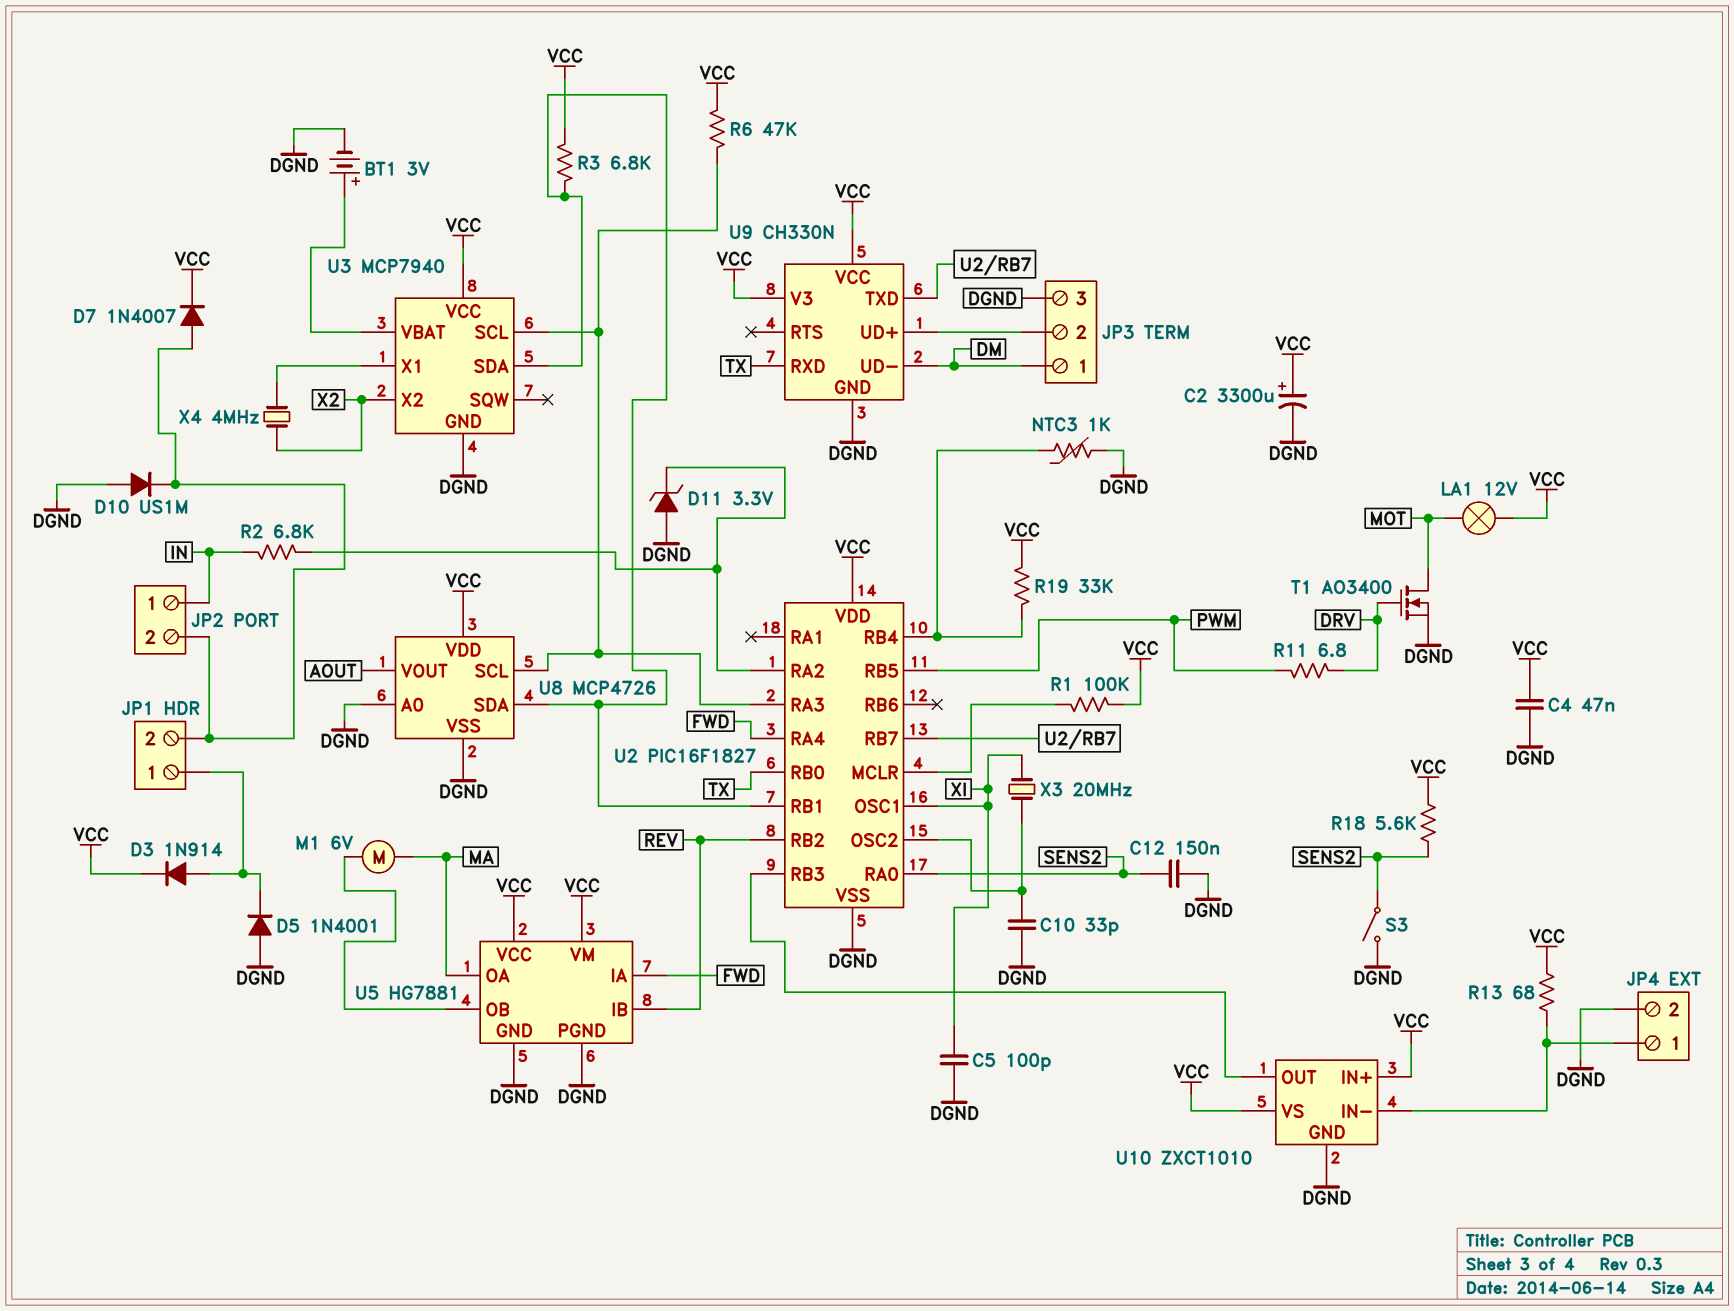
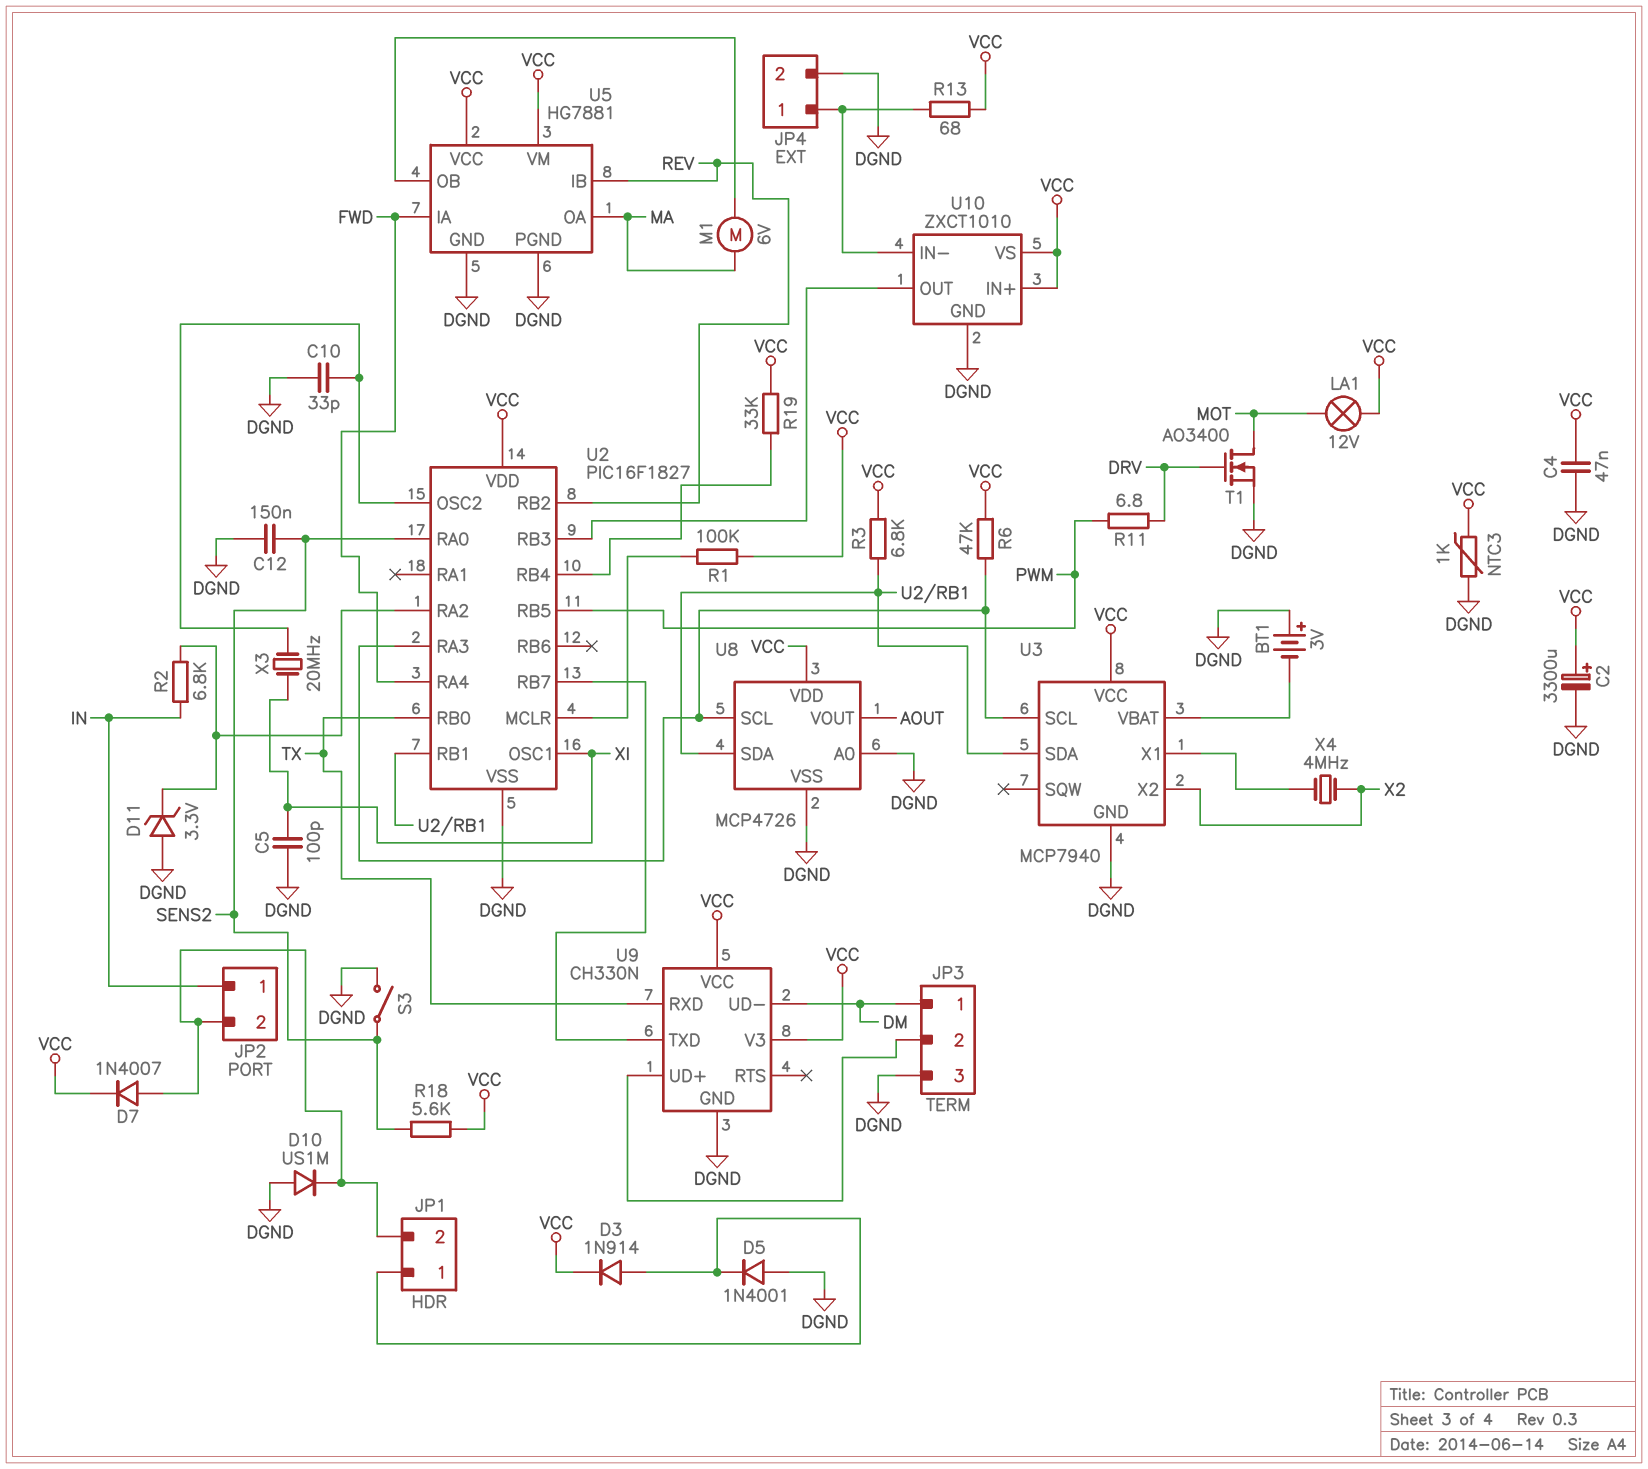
BT1: 3V (plus U3/VBAT, minus DGND) -> 3V (plus DGND, minus U3/VBAT)
NTC3: 1k (DGND, U2/RB4) -> 1k (DGND, VCC)

